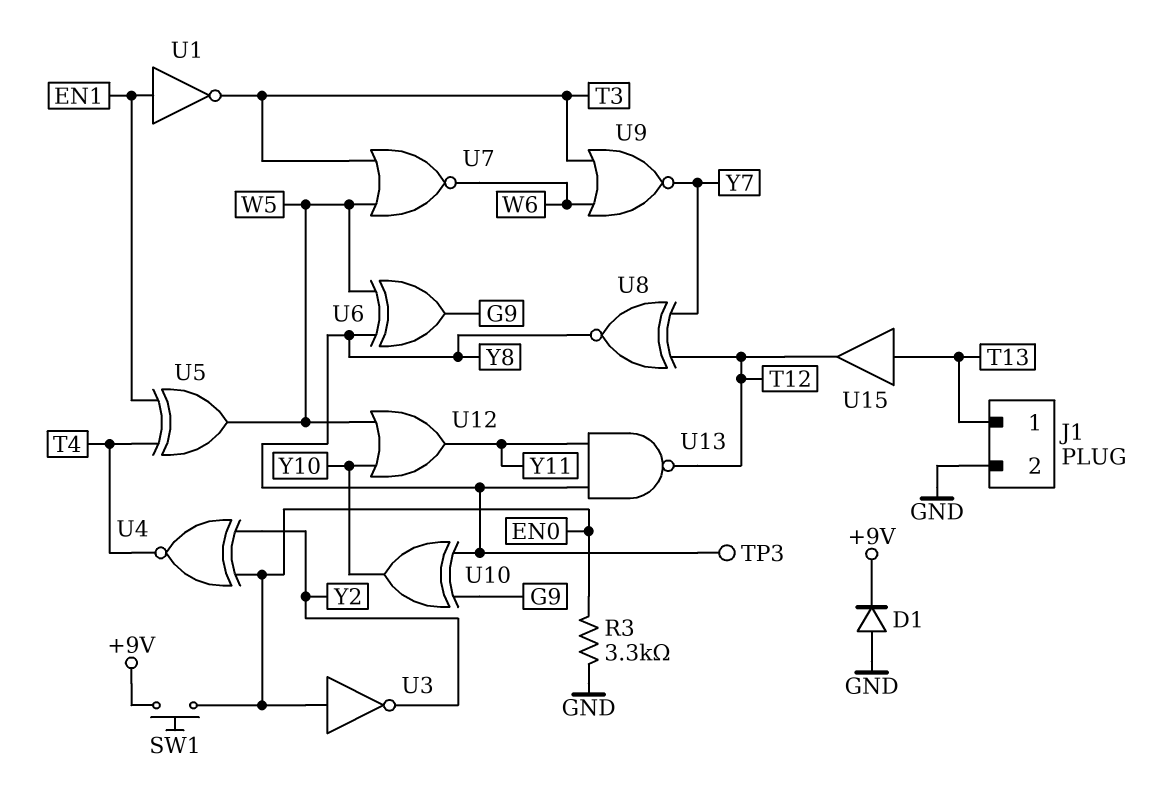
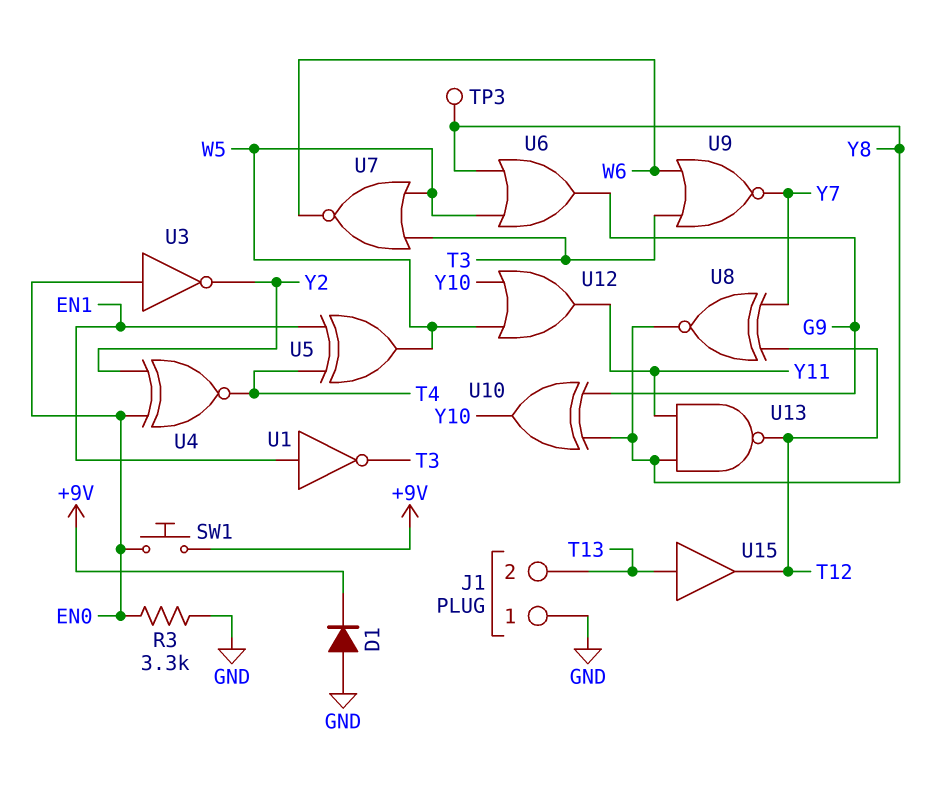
J1 pin 1: T13 -> GND
J1 pin 2: GND -> T13
U6: XOR (in W5, in Y8, out G9) -> OR (in W5, in Y8, out G9)

